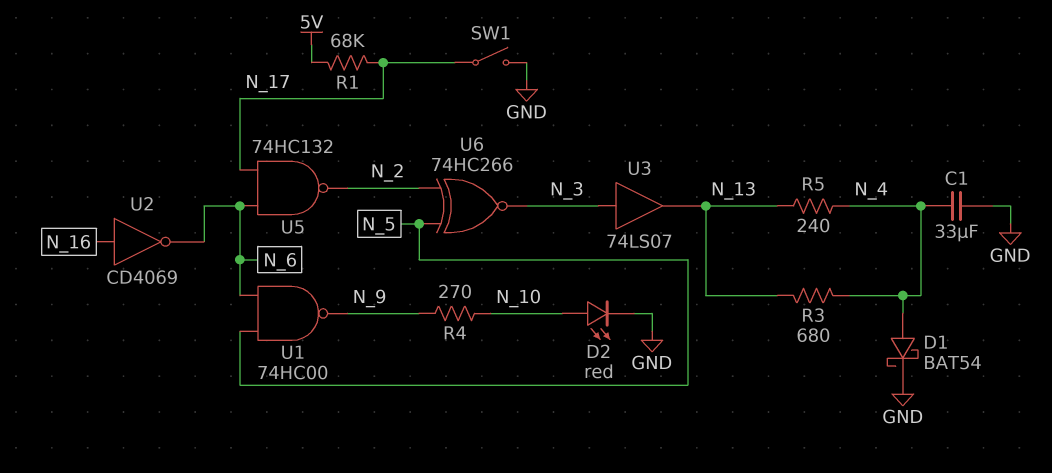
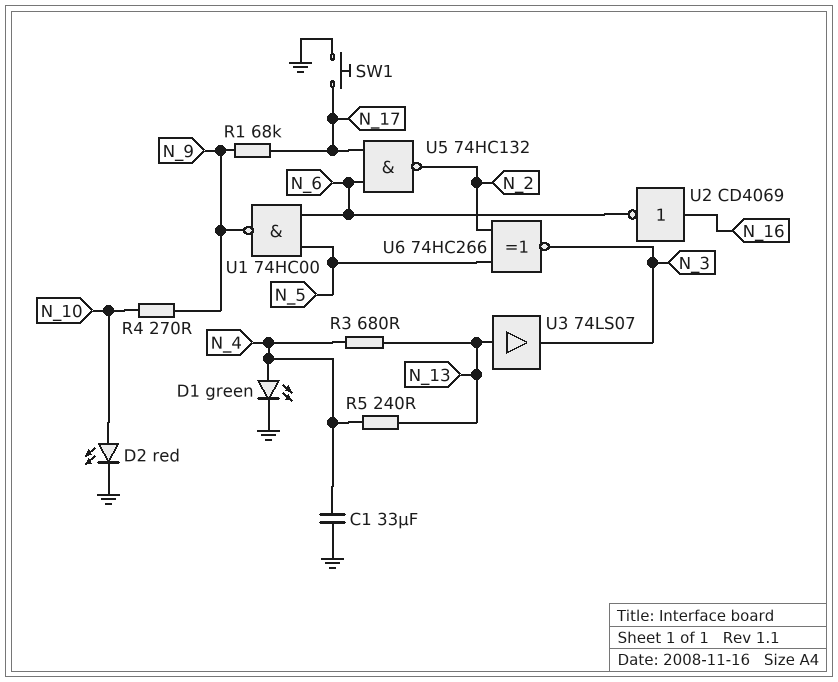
D1: schottky BAT54 (A N_4, K GND) -> LED green (A N_4, K GND)
R1: 68k (5V, N_17) -> 68k (N_9, N_17)
SW1: switch (GND, N_17) -> button (GND, N_17)
U3: buffer 74LS07 (in N_3, out N_13) -> buffer 74LS07 (in N_13, out N_3)

